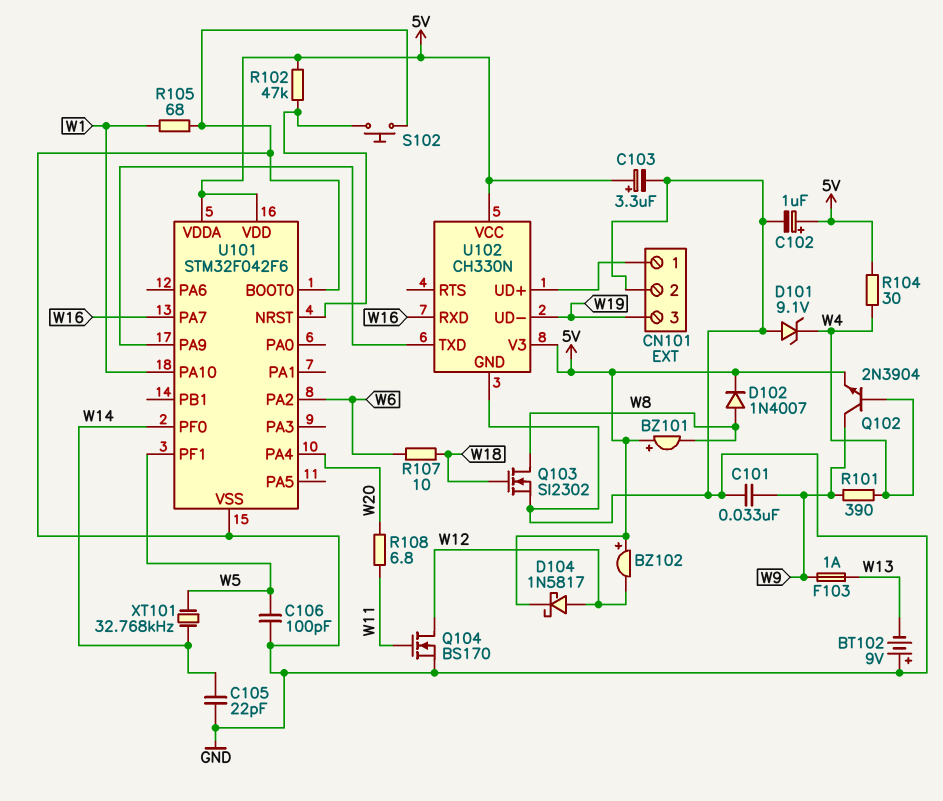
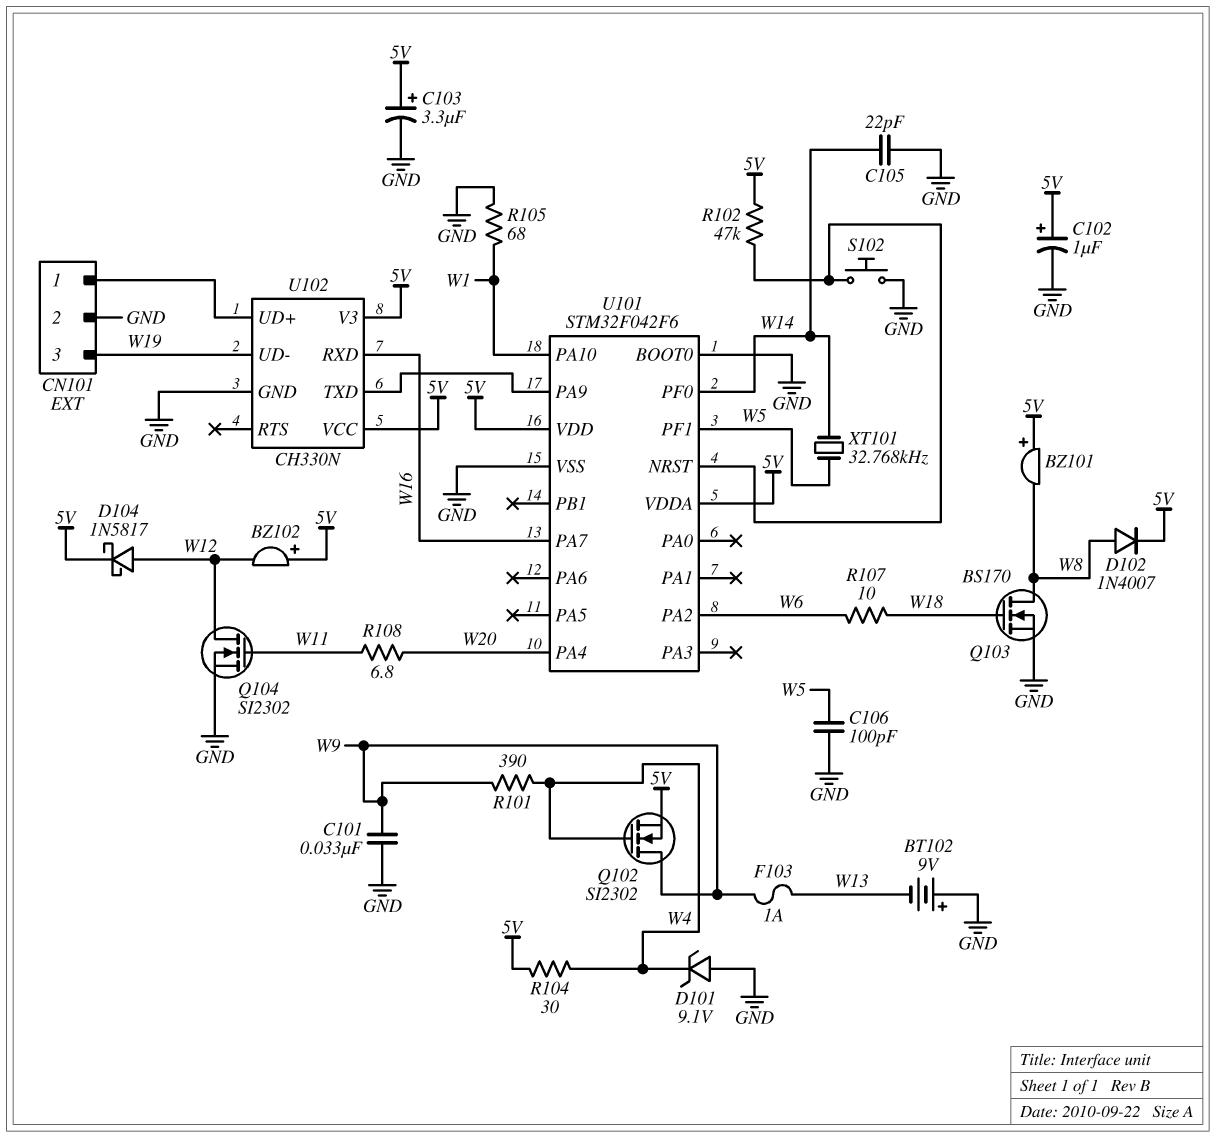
Q102: NPN 2N3904 (B W4, C W9, E 5V) -> NMOS SI2302 (G W4, D W9, S 5V)
Q103: NMOS SI2302 (G W18, D W8, S GND) -> NMOS BS170 (G W18, D W8, S GND)
Q104: NMOS BS170 (G W11, D W12, S GND) -> NMOS SI2302 (G W11, D W12, S GND)

